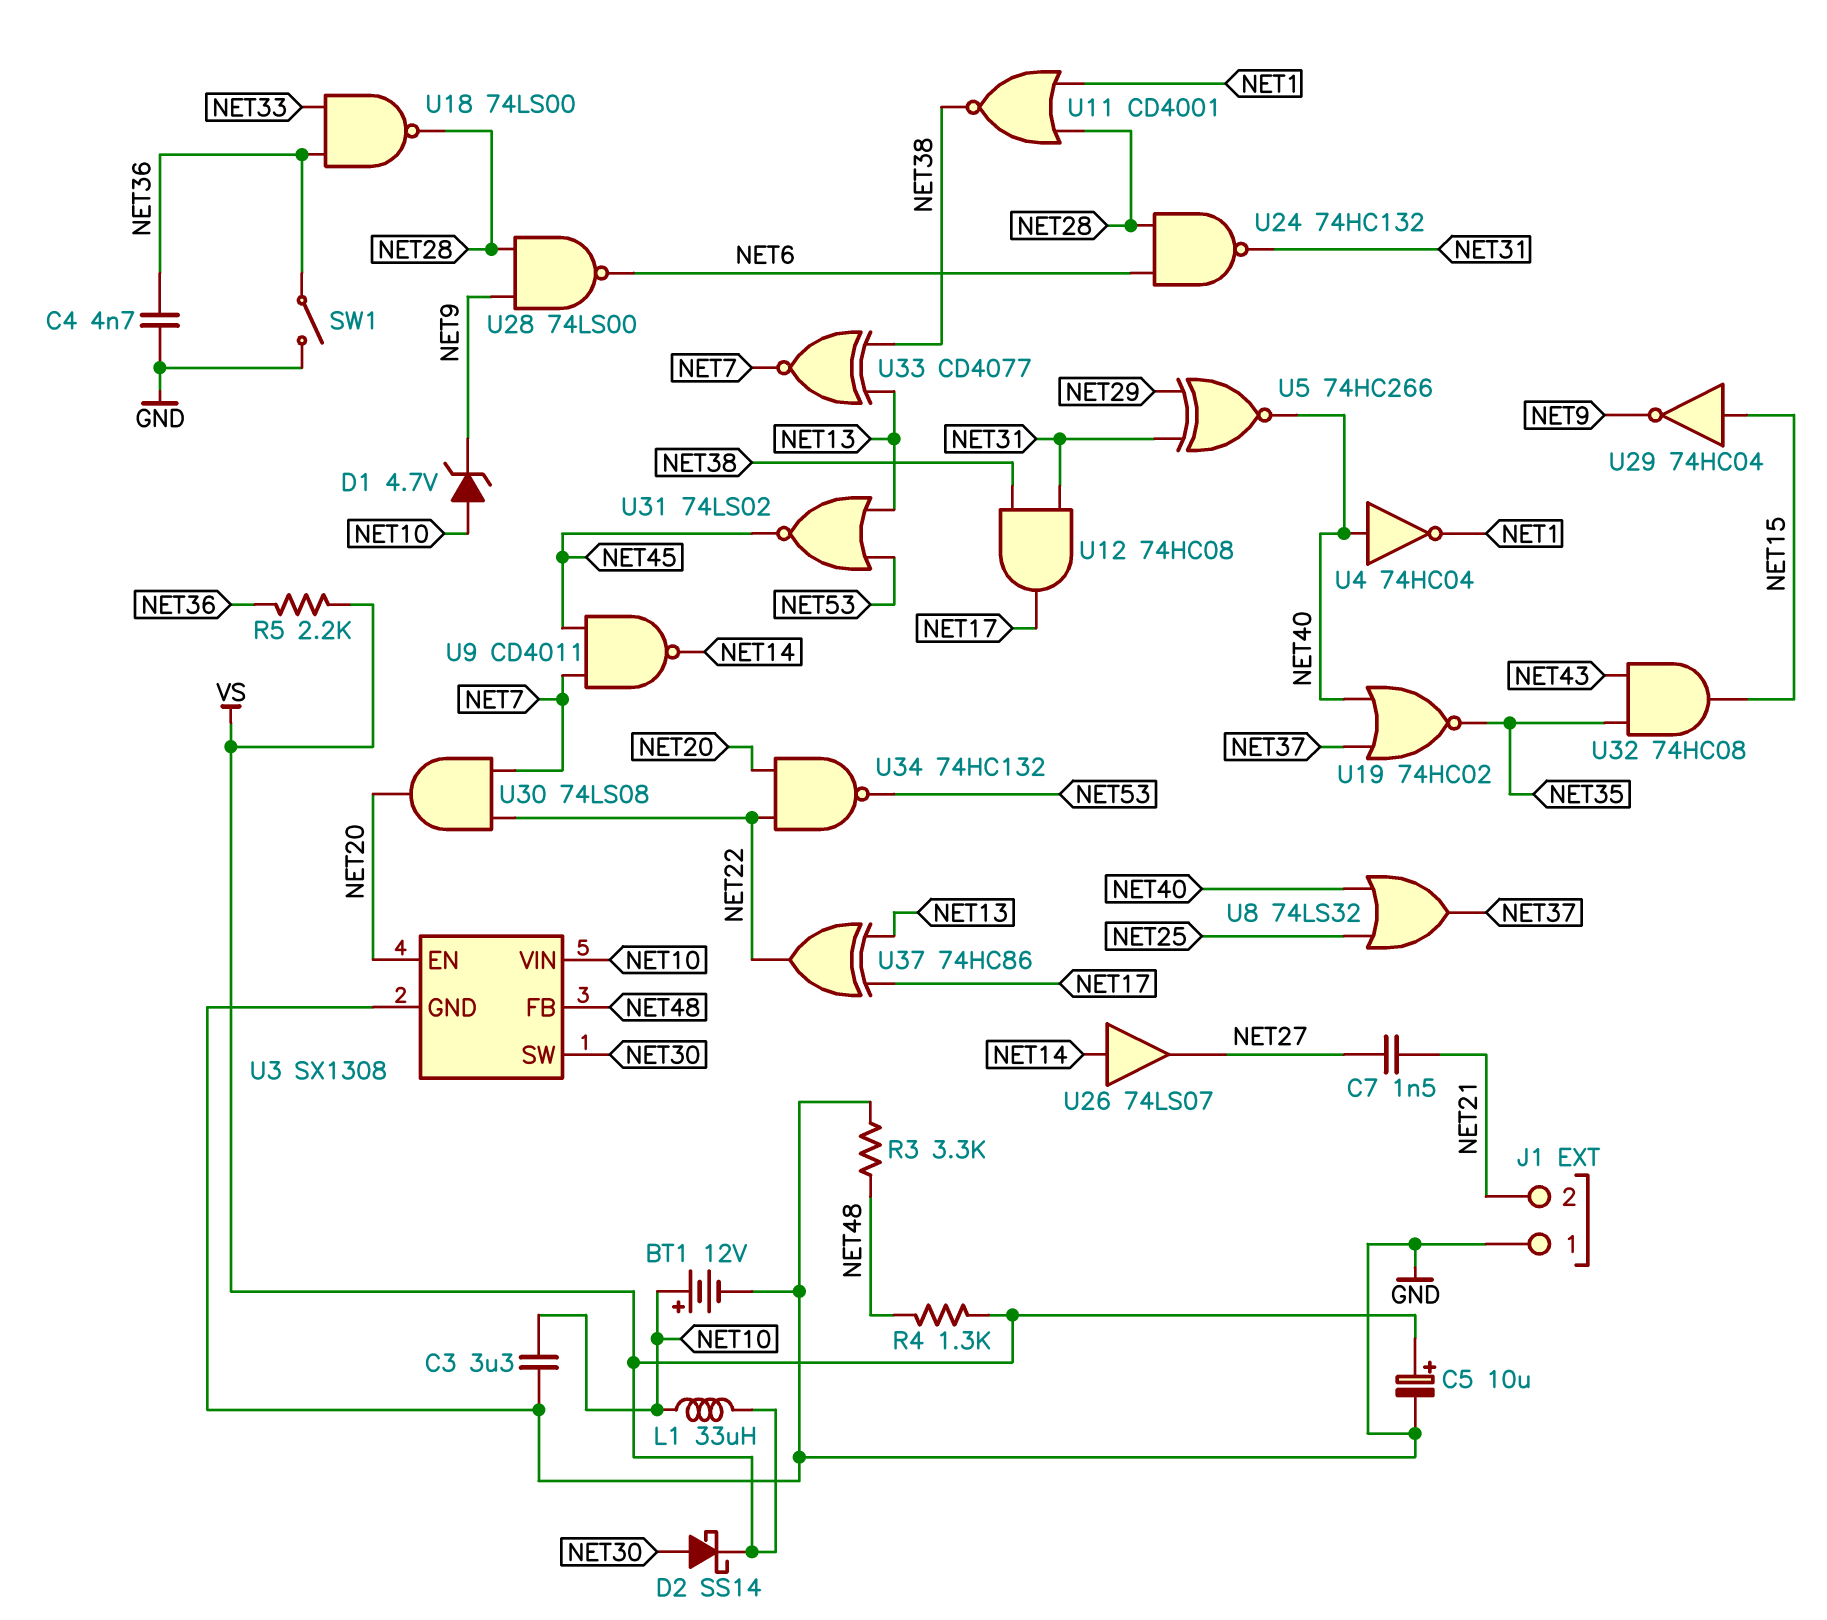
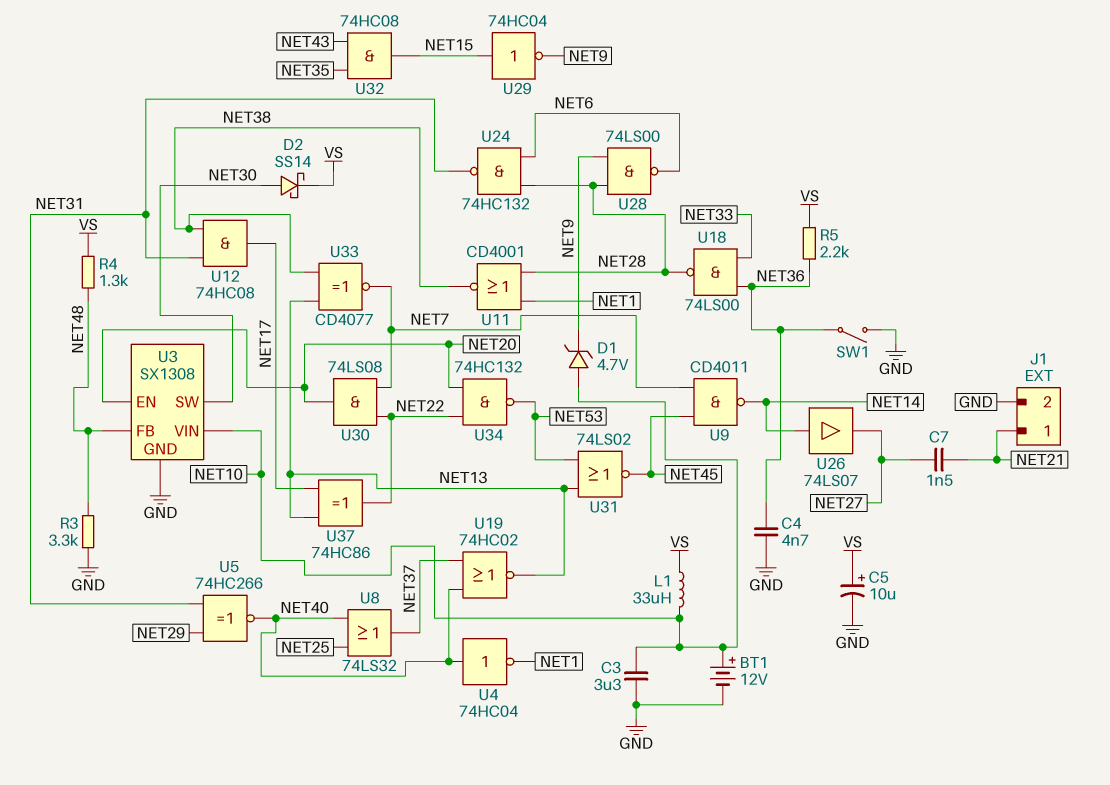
J1 pin 1: GND -> NET21
J1 pin 2: NET21 -> GND
U19: NOR 74HC02 (in NET37, in NET40, out NET35) -> NOR 74HC02 (in NET37, in NET40, out NET13)

